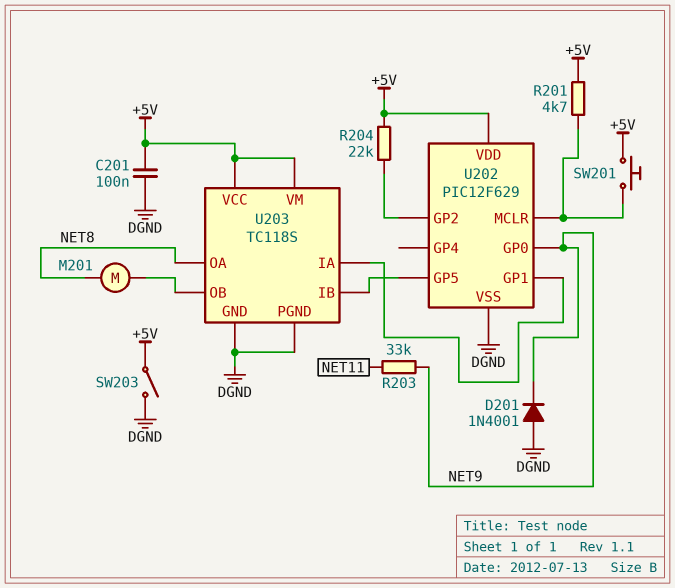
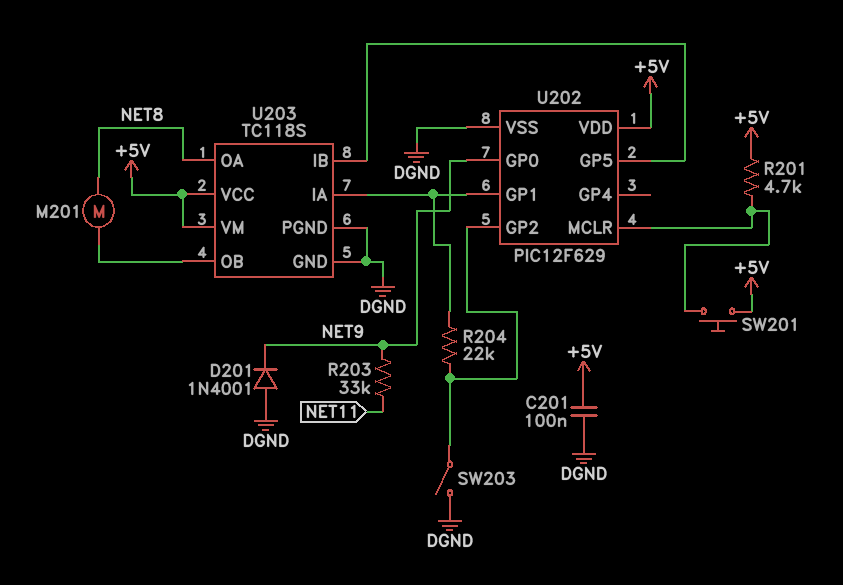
R204: 22k (+5V, U202/GP2) -> 22k (U202/GP1, U202/GP2)
SW203: switch (+5V, DGND) -> switch (DGND, U202/GP2)

